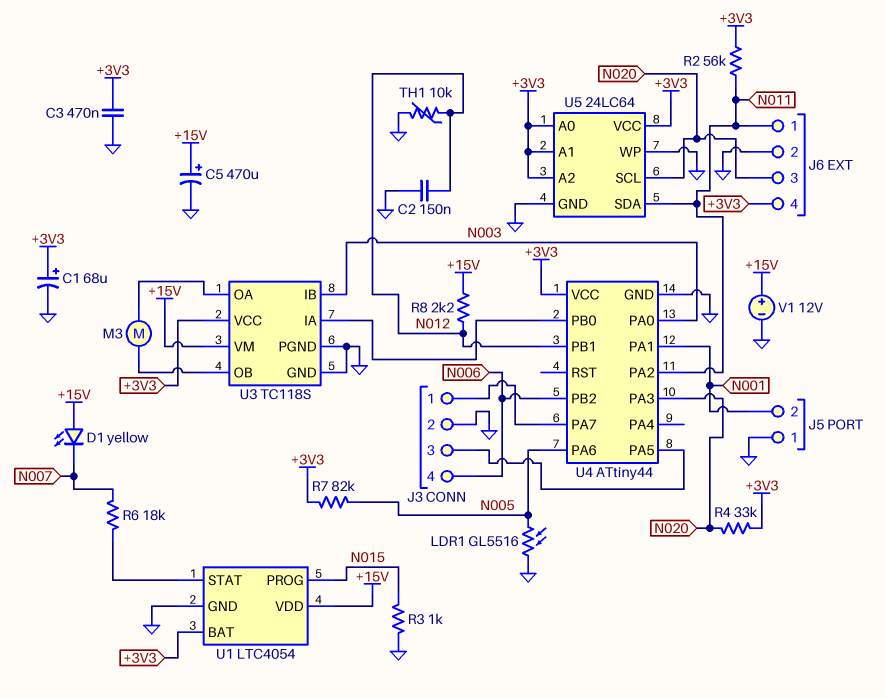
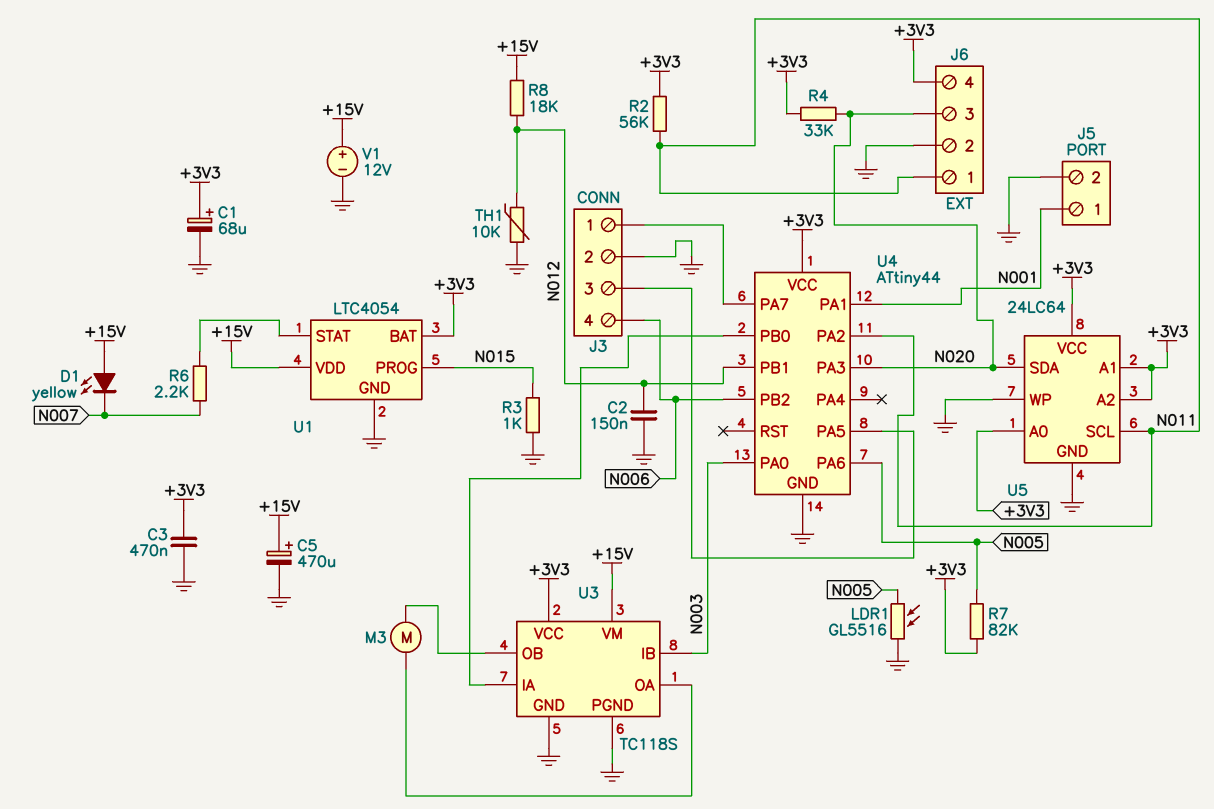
J5 pin 1: GND -> N001
J5 pin 2: N001 -> GND
R6: 18k (N007, U1/STAT) -> 2.2k (N007, U1/STAT)
R8: 2.2k (+15V, N012) -> 18k (+15V, N012)
U5 pin SCL: N020 -> N011
U5 pin SDA: N011 -> N020

